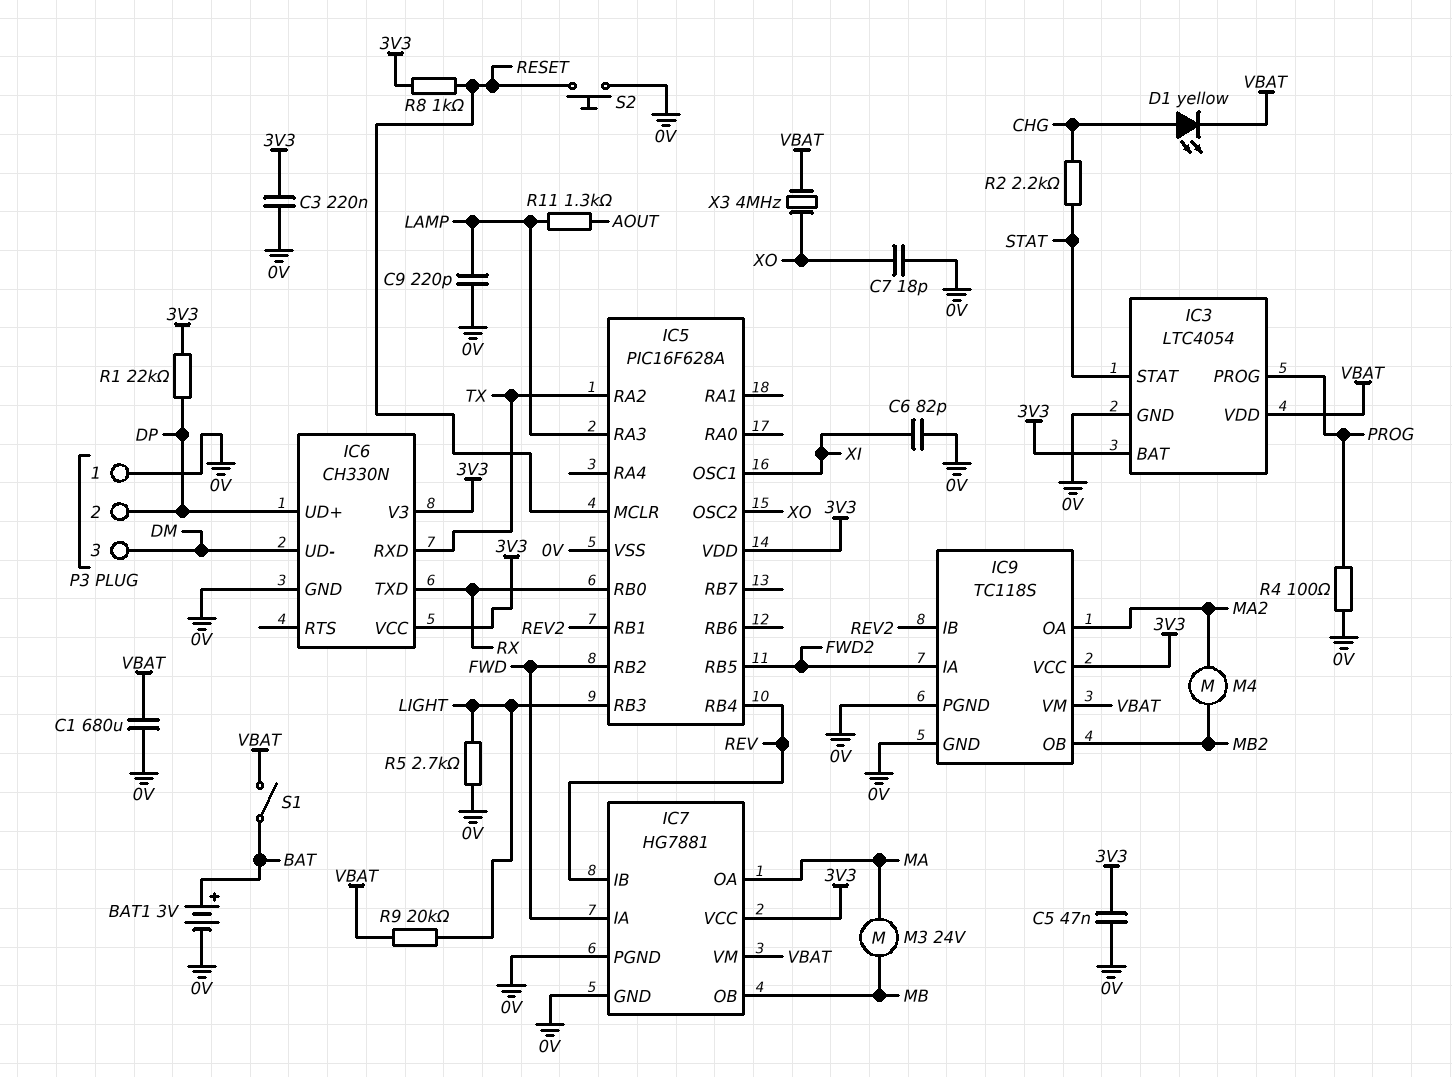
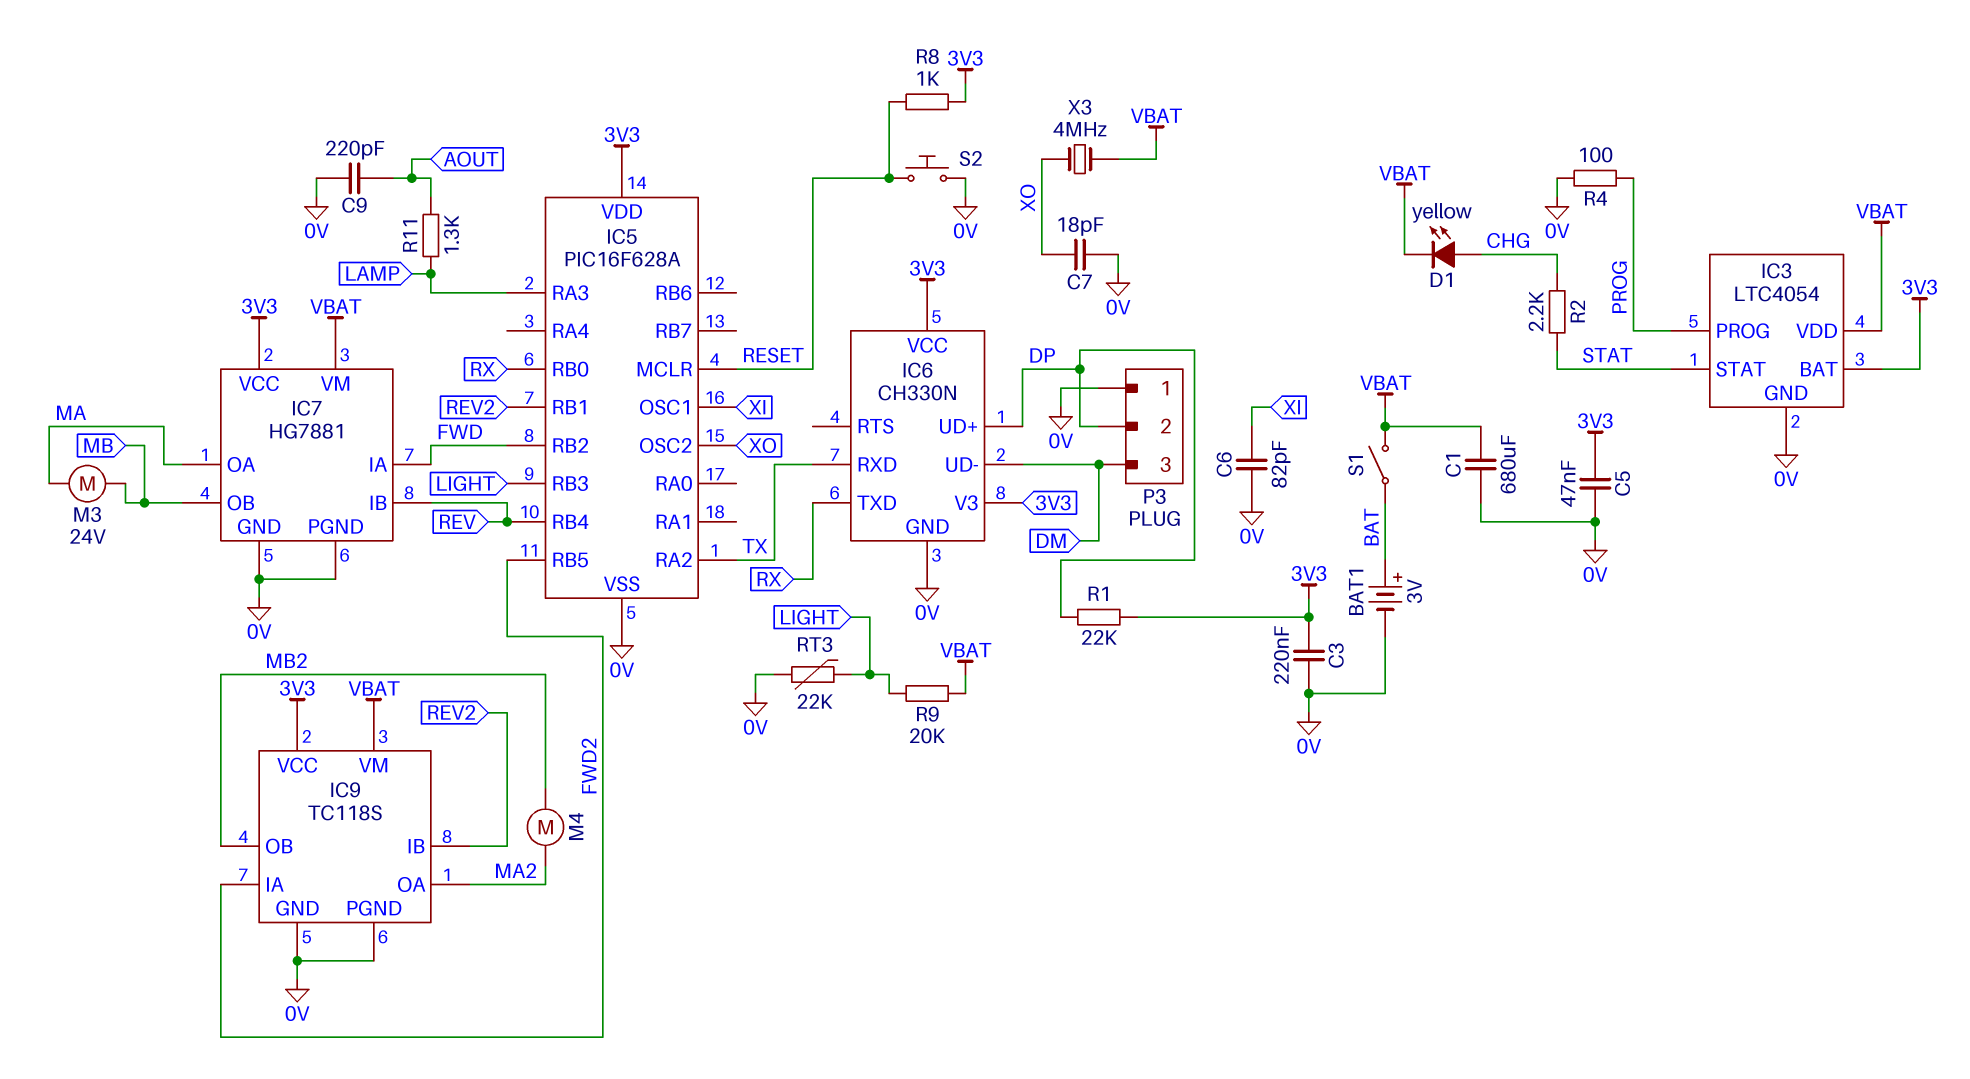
C9: 220pF (0V, LAMP) -> 220pF (0V, AOUT)
R5: 2.7k (0V, LIGHT) -> none
RT3: none -> 22k (0V, LIGHT)

